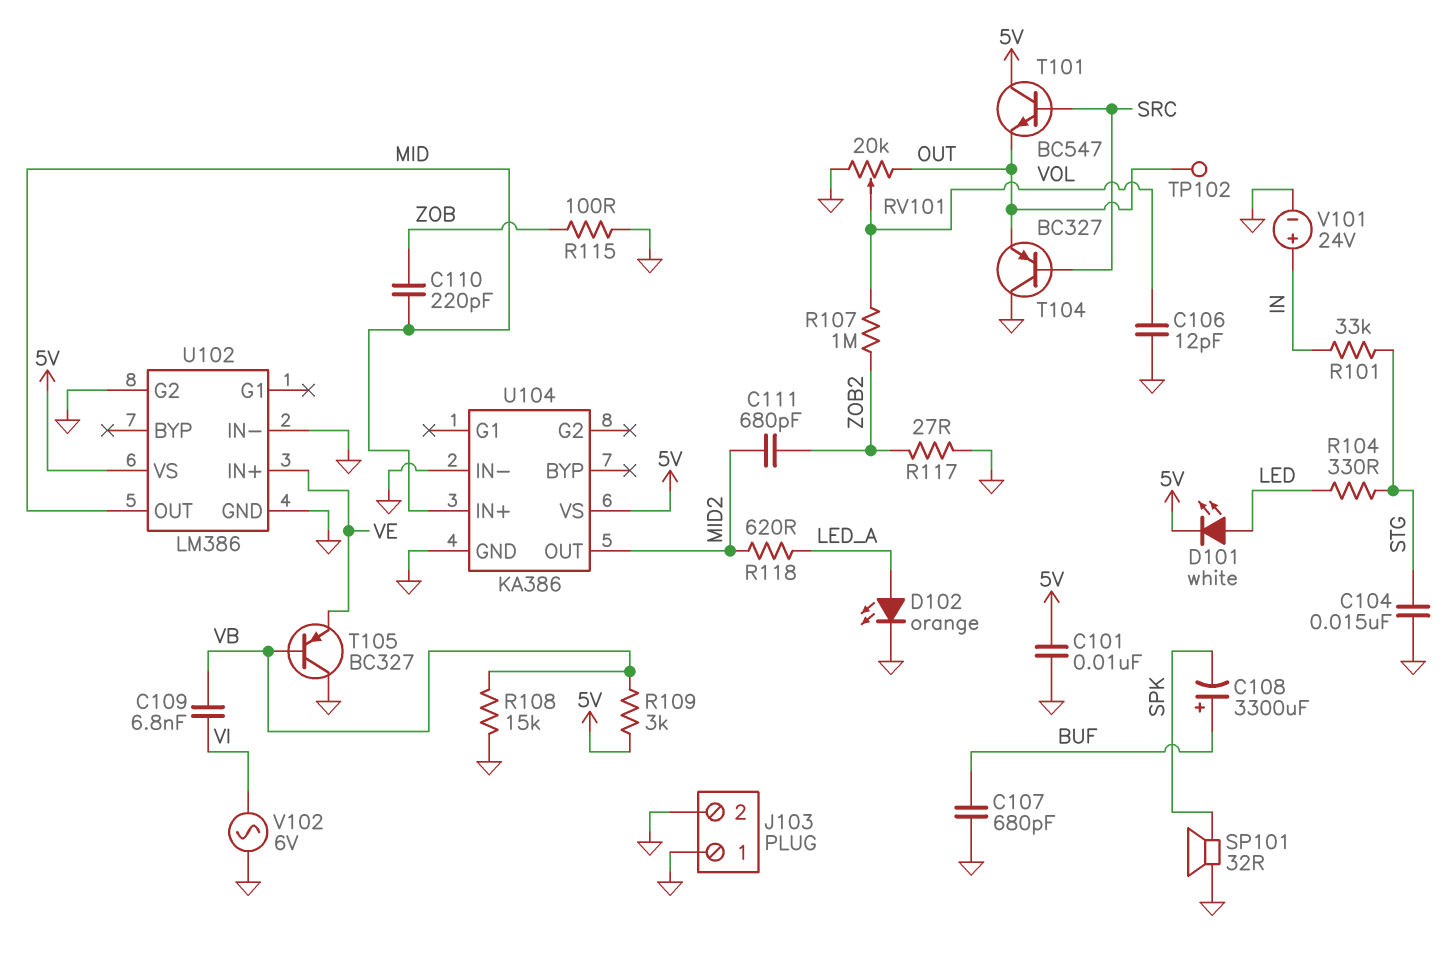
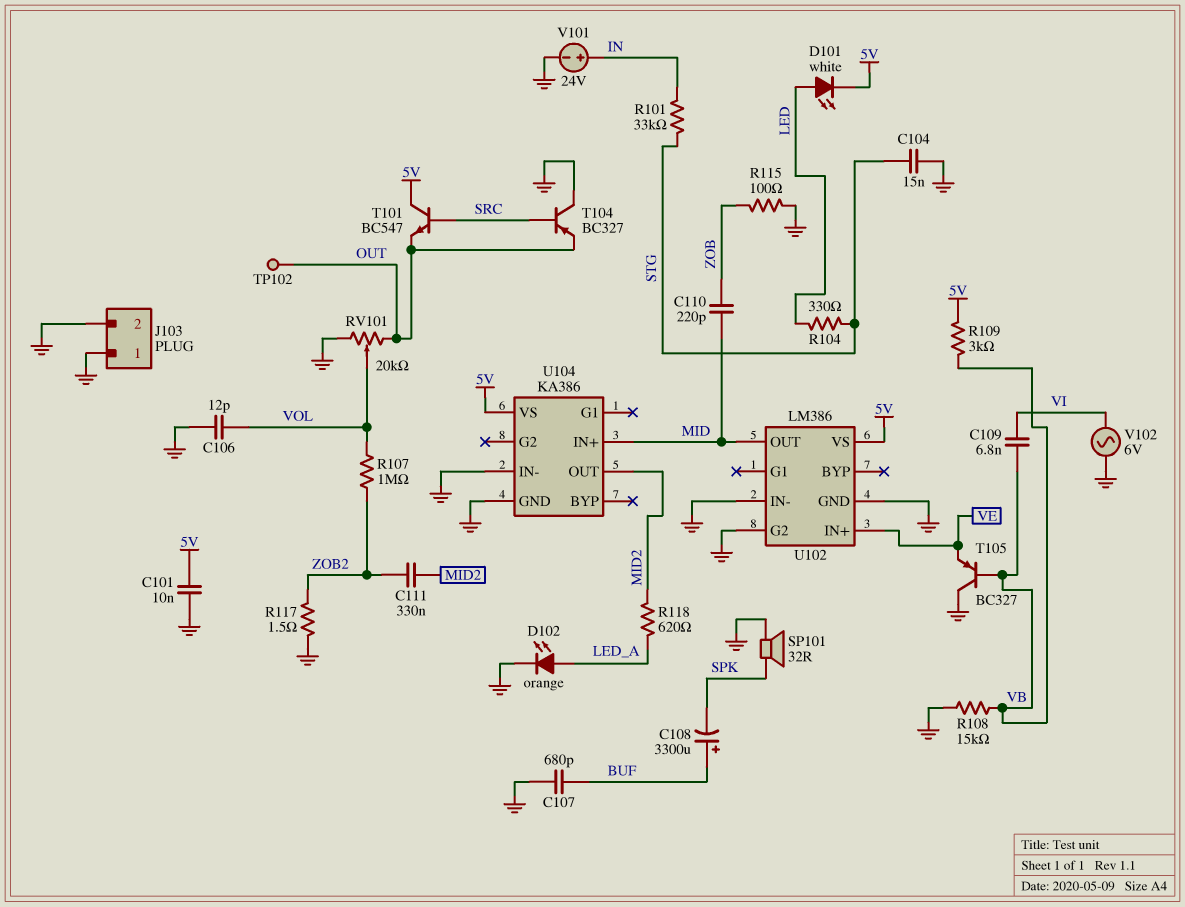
C111: 680pF (MID2, ZOB2) -> 330nF (MID2, ZOB2)
R117: 27 (GND, ZOB2) -> 1.5 (GND, ZOB2)

